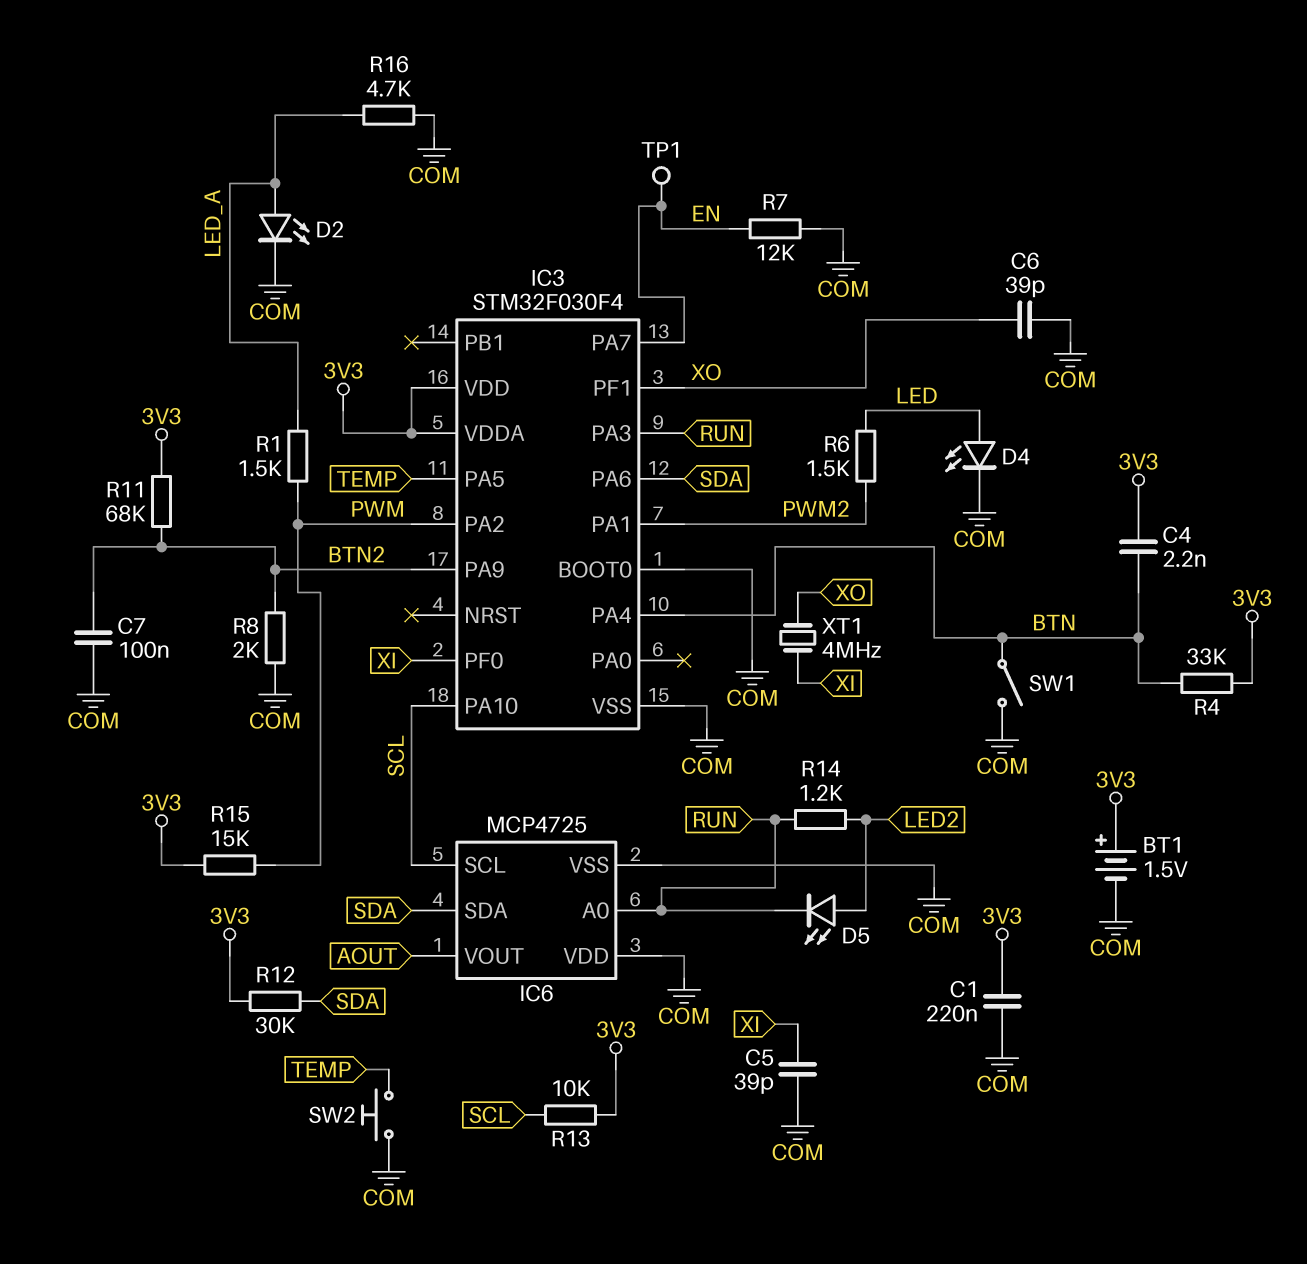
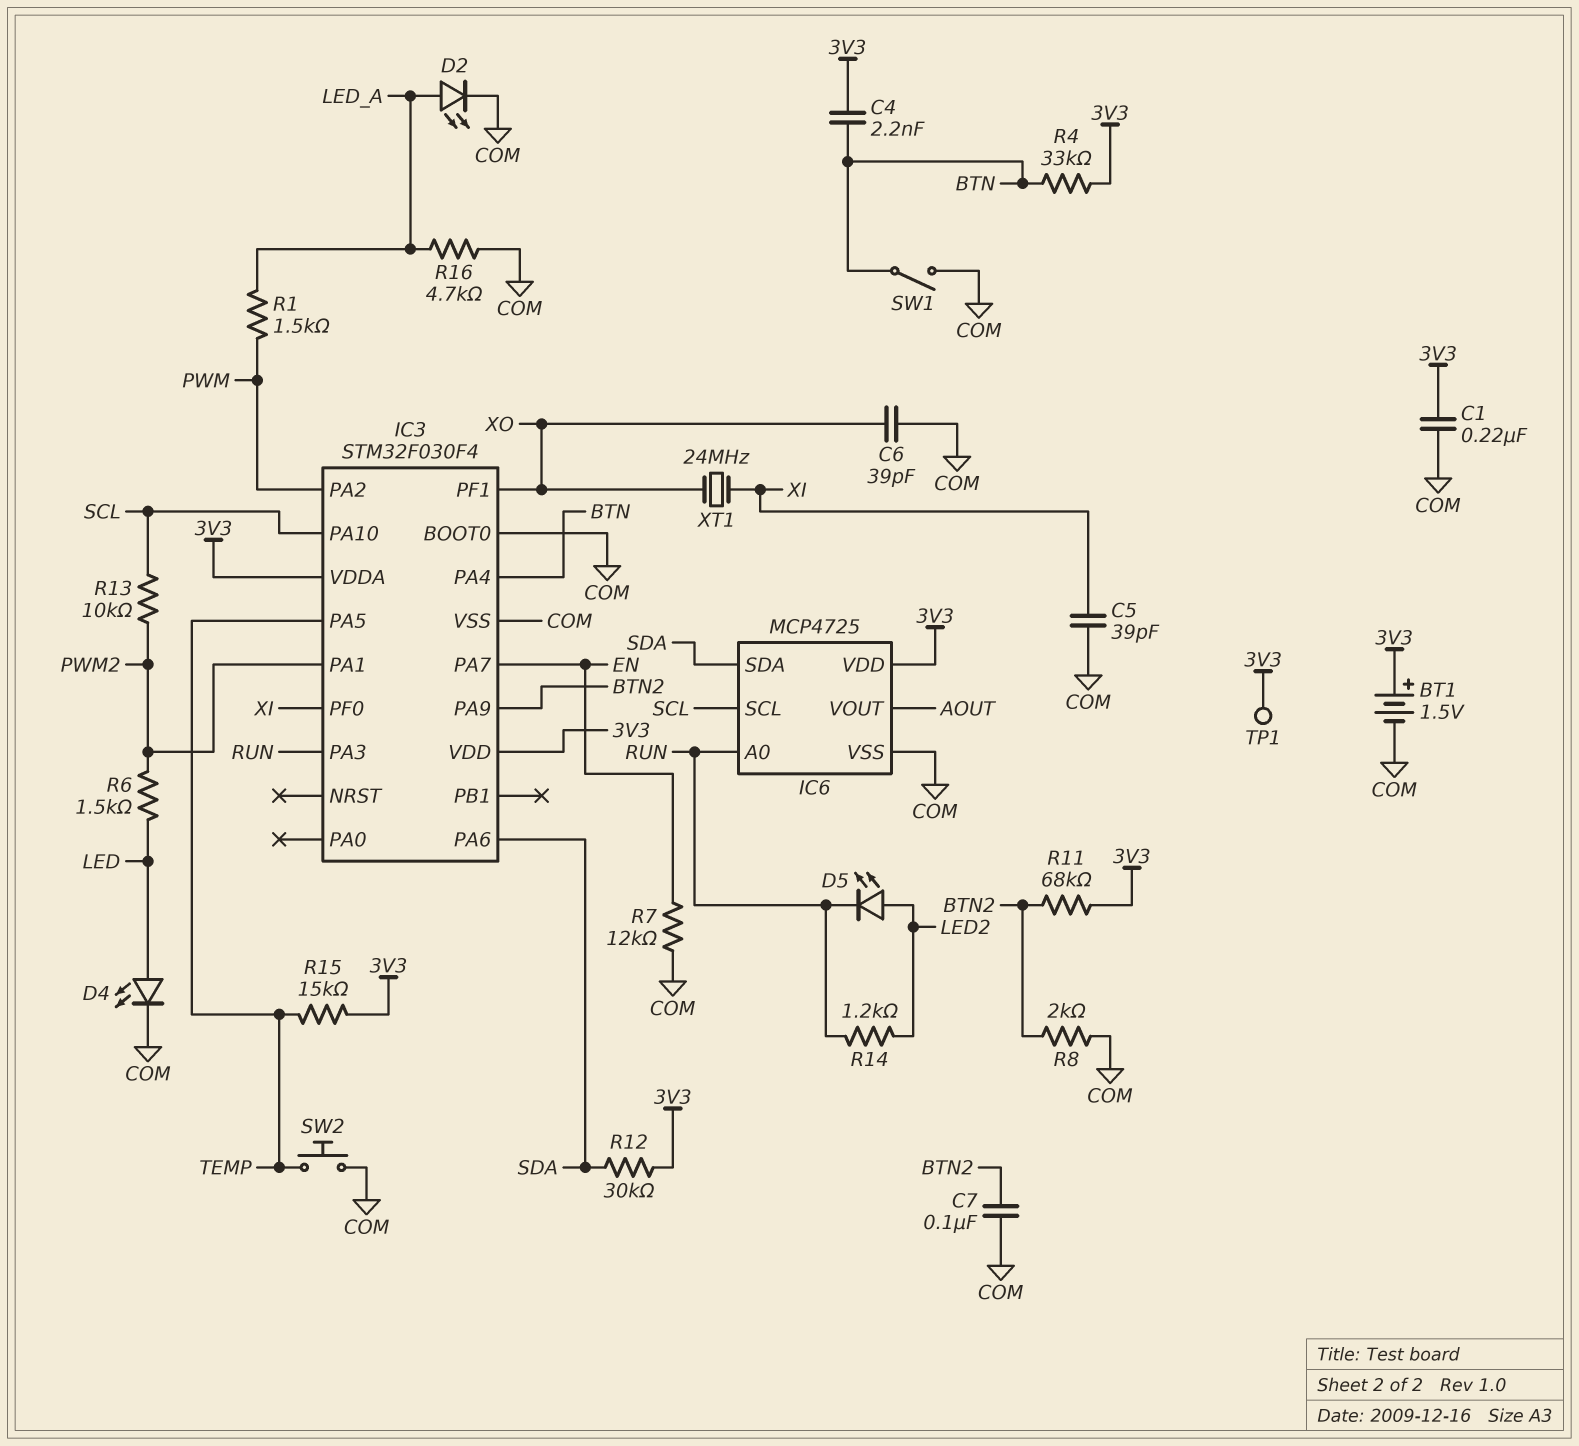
IC6 pin VDD: COM -> 3V3
R13: 10k (3V3, SCL) -> 10k (PWM2, SCL)
R15: 15k (3V3, PWM) -> 15k (3V3, TEMP)
TP1: test point (EN) -> test point (3V3)
XT1: 4MHz (XI, XO) -> 24MHz (XI, XO)

